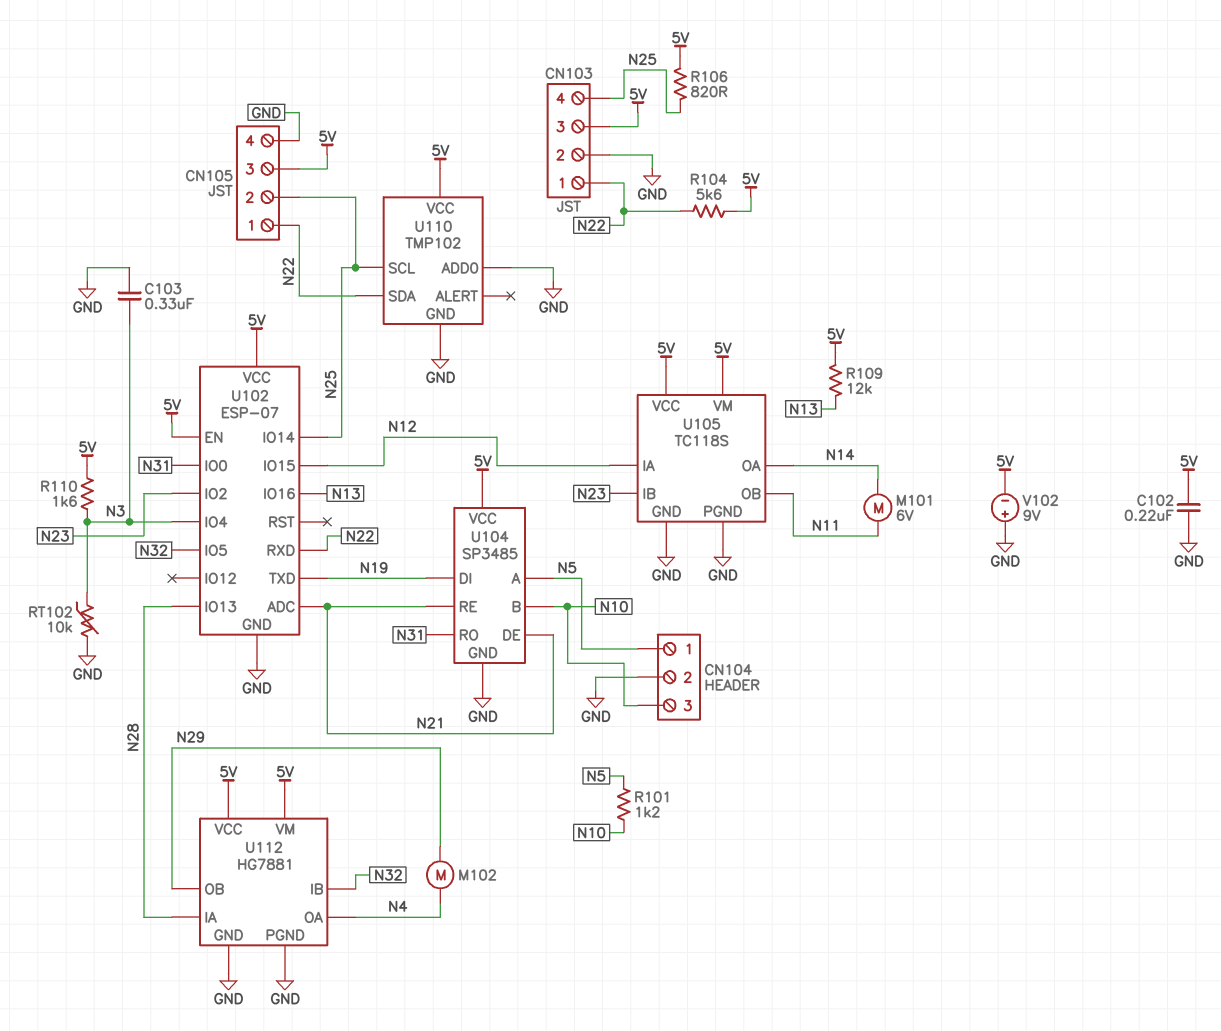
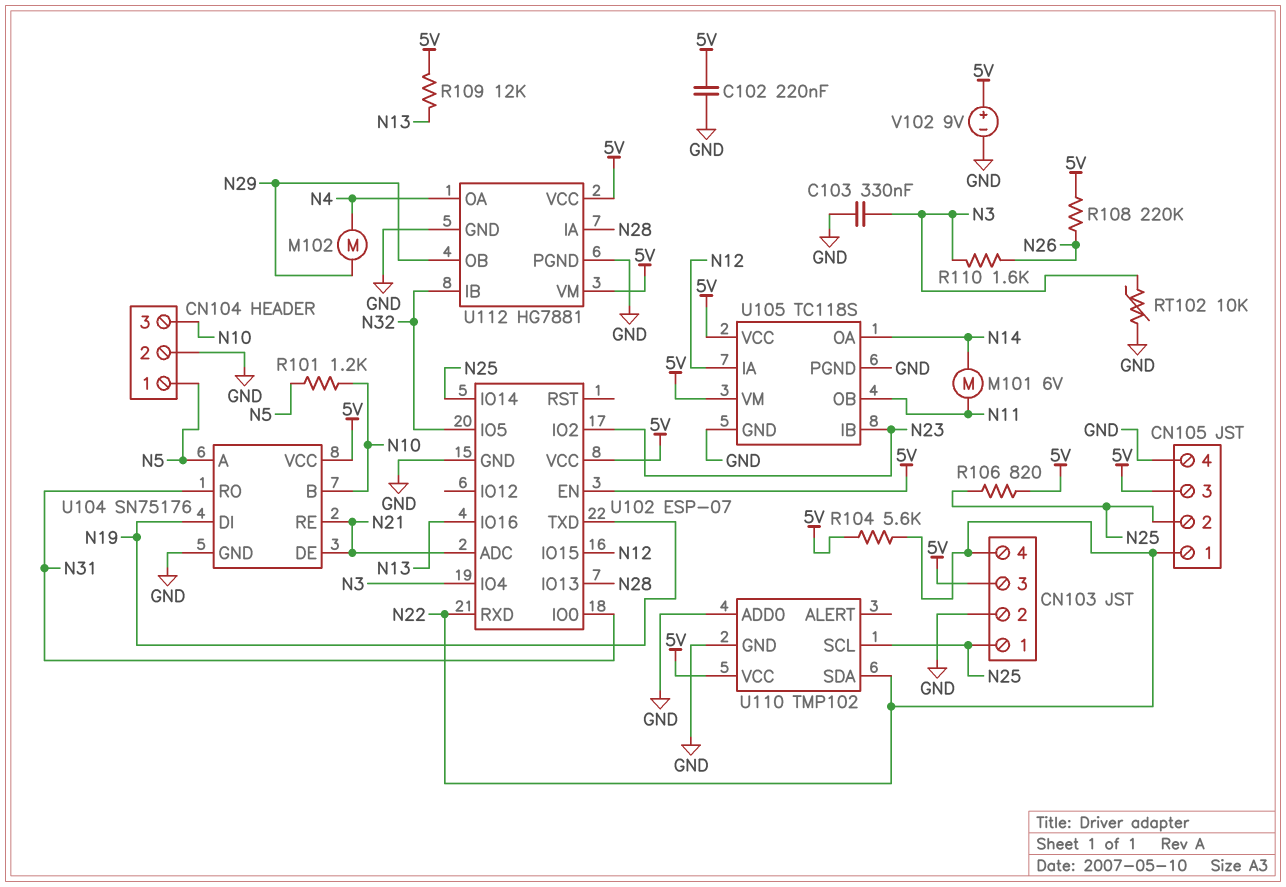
CN103 pin 1: N22 -> N25
CN103 pin 4: N25 -> N22
R108: none -> 220k (5V, N26)
R110: 1.6k (5V, N3) -> 1.6k (N3, N26)
U104: SP3485 -> SN75176
V102: 9V (plus GND, minus 5V) -> 9V (plus 5V, minus GND)

